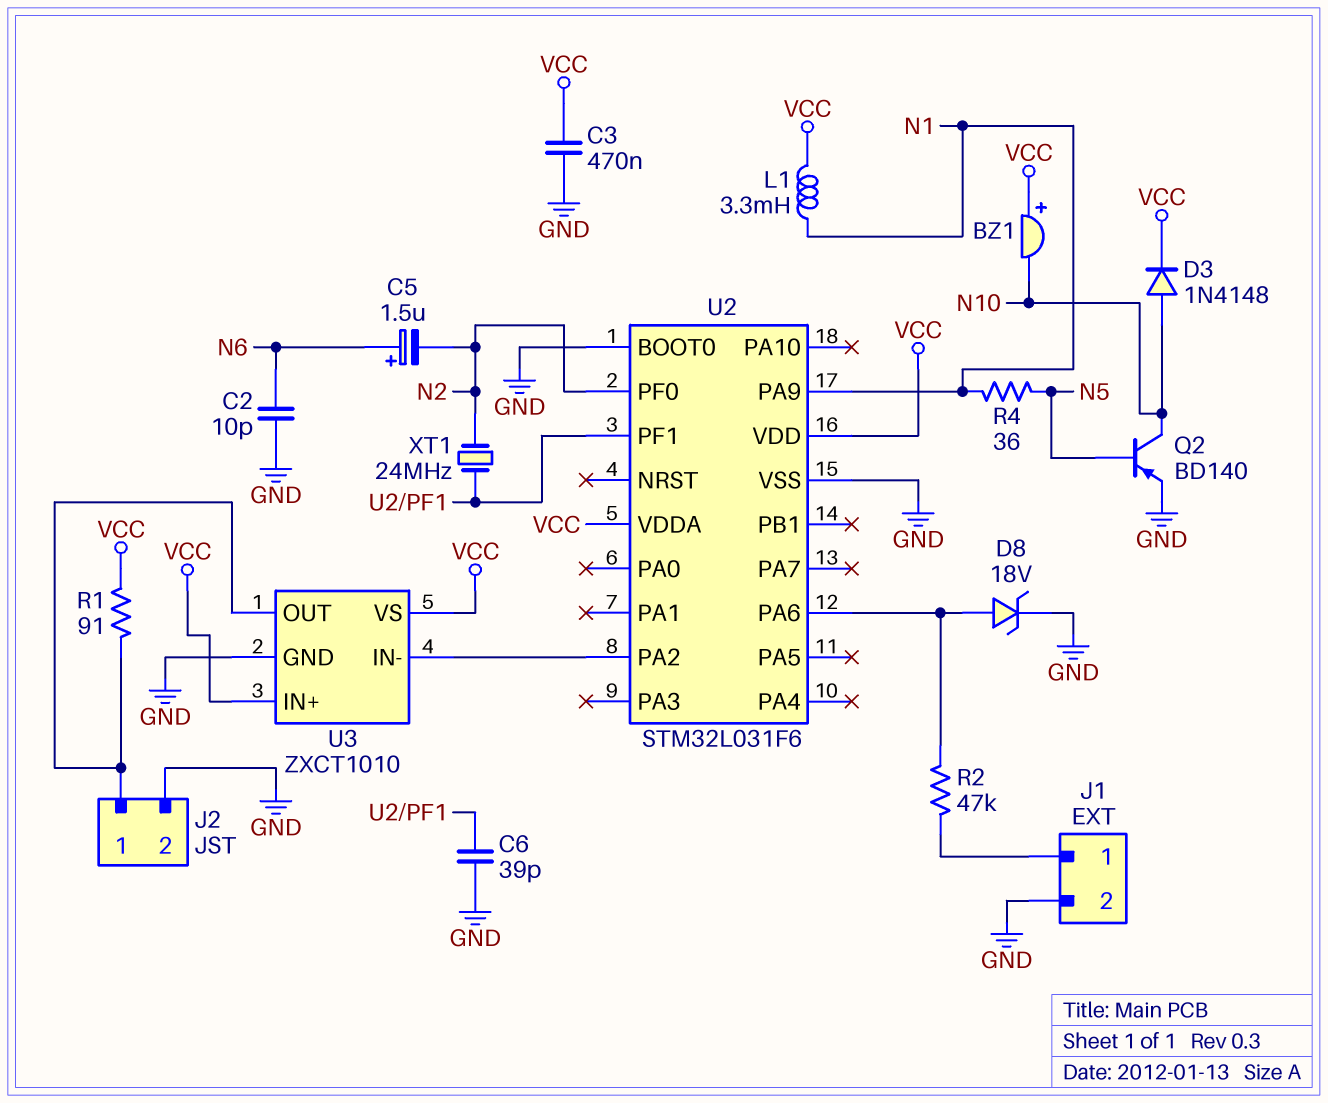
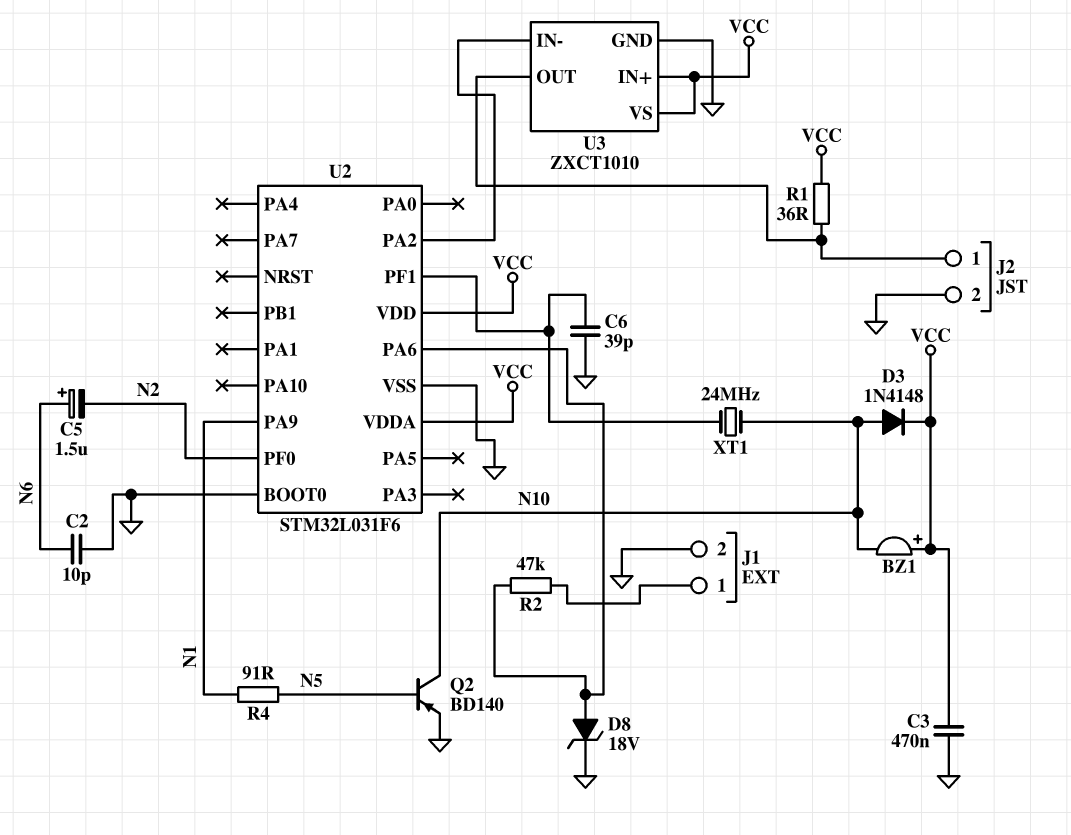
L1: 3.3mH (N1, VCC) -> none
R1: 91 (J2/1, VCC) -> 36 (J2/1, VCC)
R4: 36 (N1, N5) -> 91 (N1, N5)
XT1: 24MHz (N2, U2/PF1) -> 24MHz (N10, U2/PF1)

